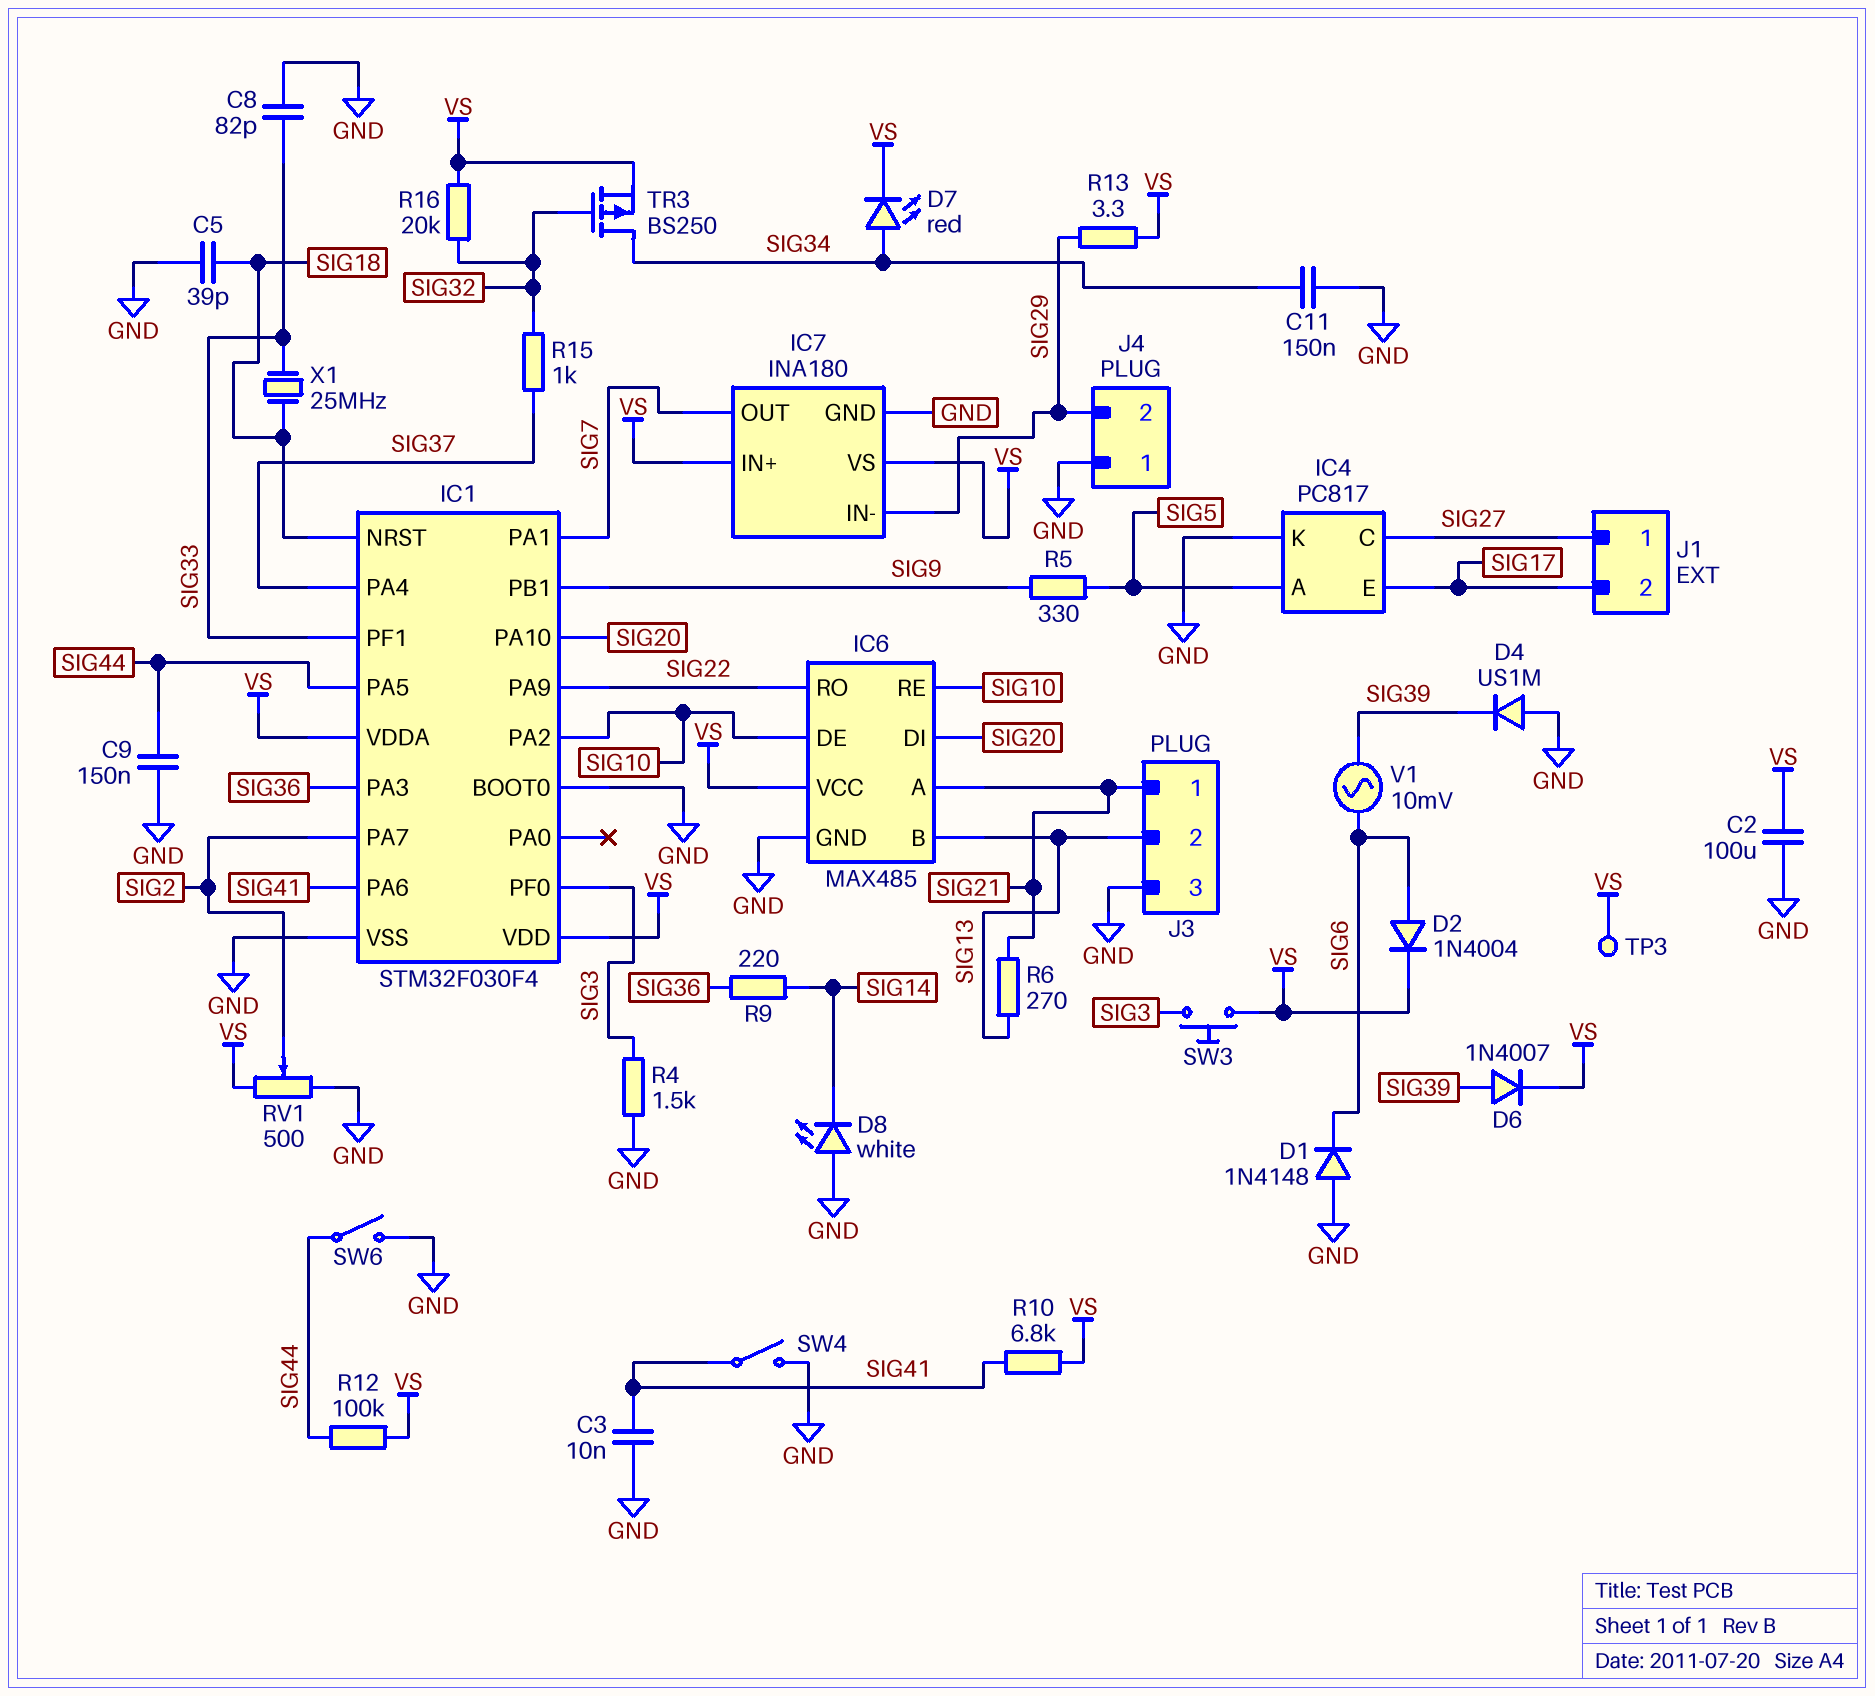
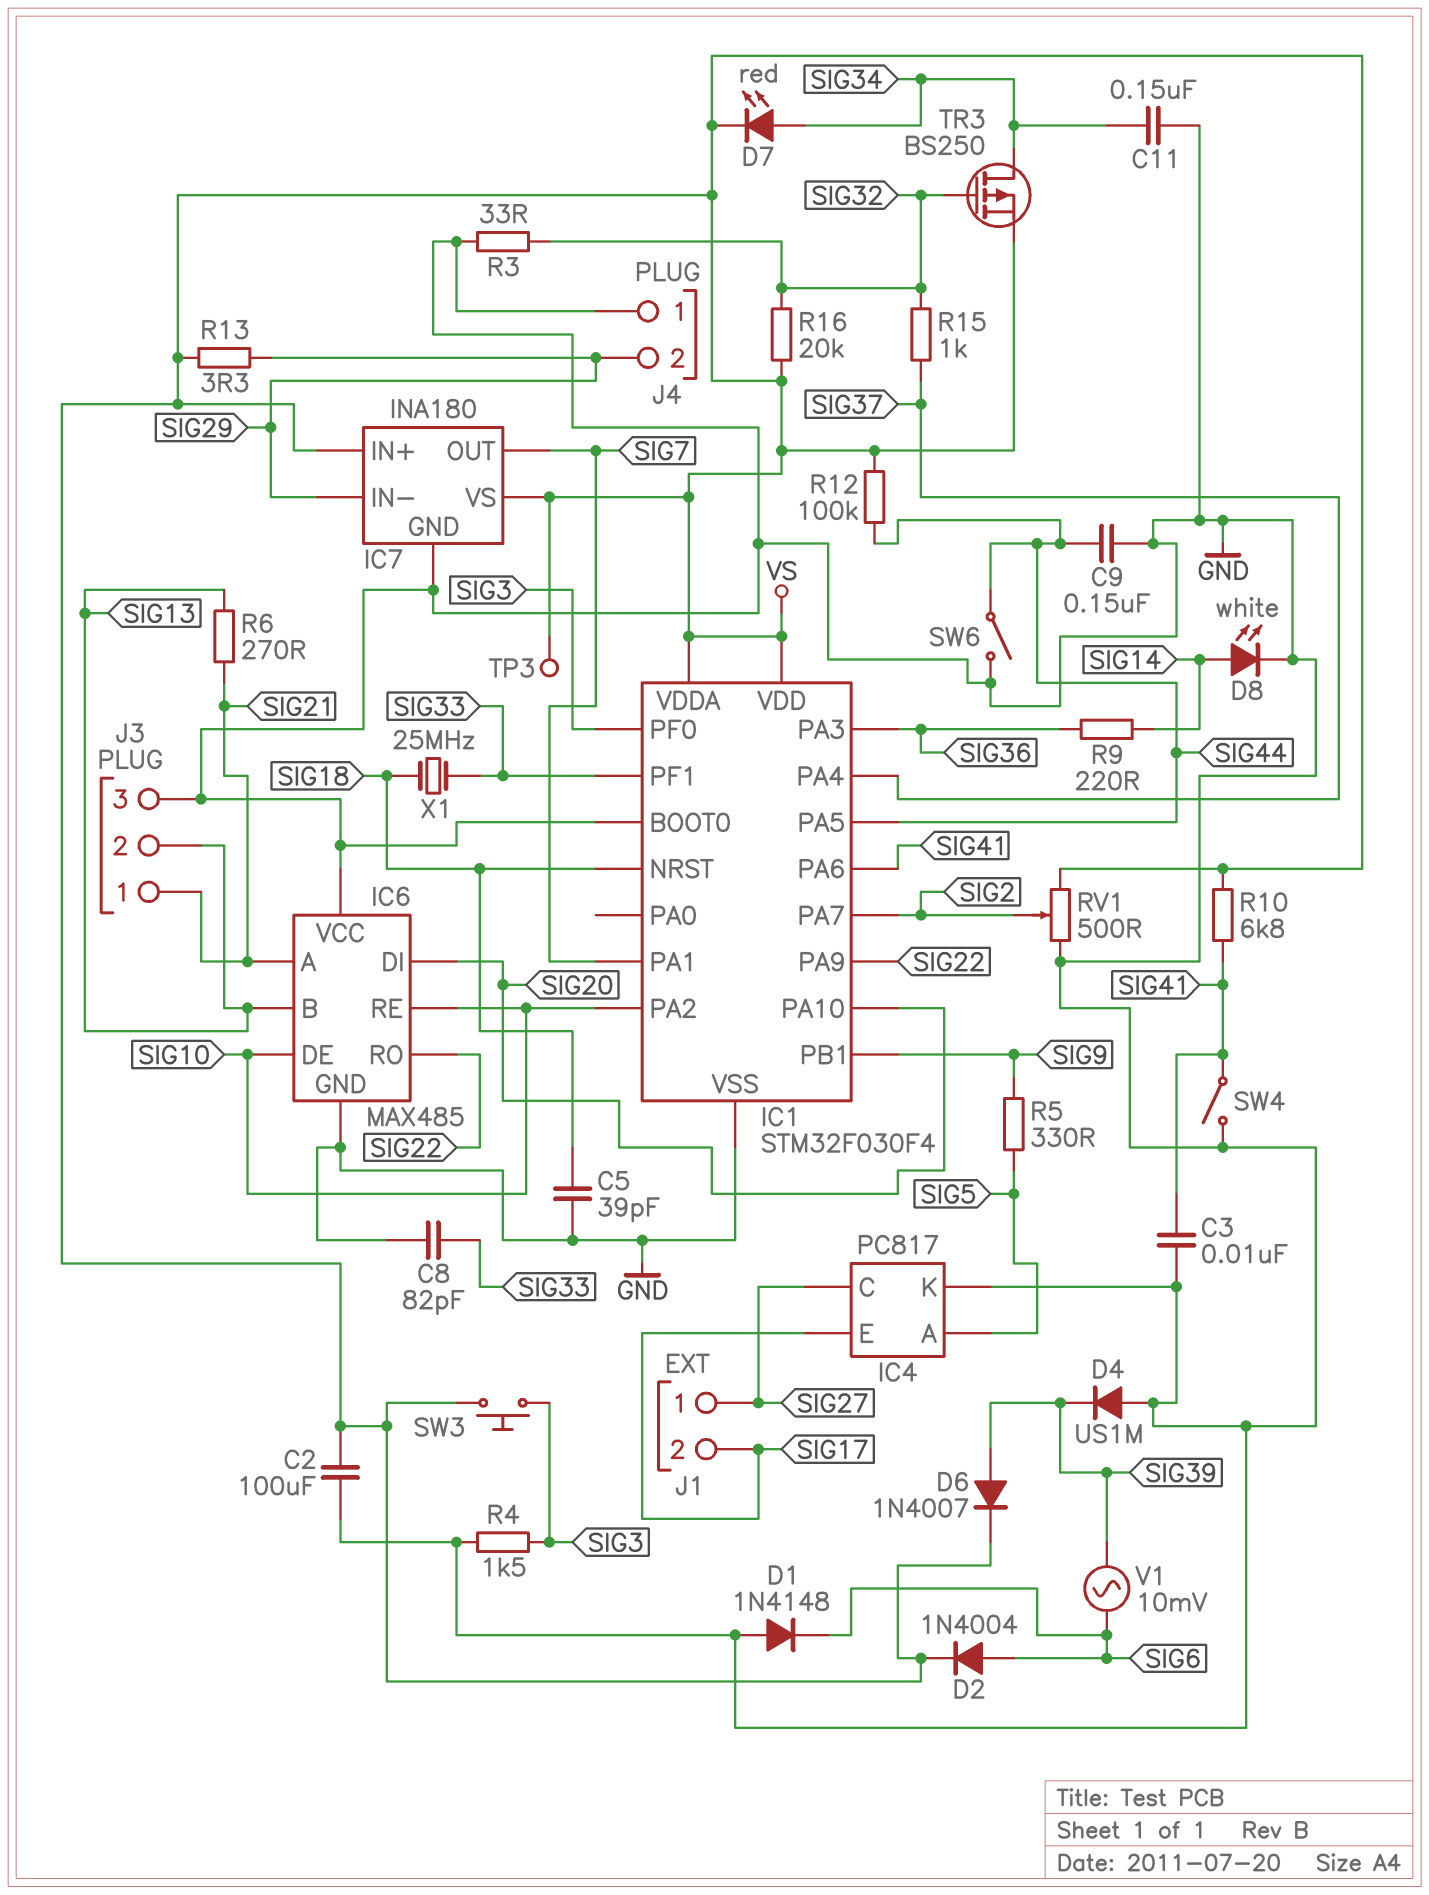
D8: LED white (A GND, K SIG14) -> LED white (A SIG14, K GND)
IC6 pin VCC: VS -> GND
R3: none -> 33 (GND, SIG32)

